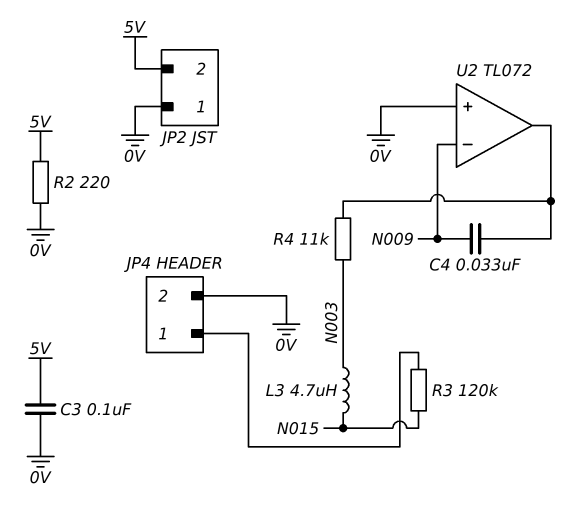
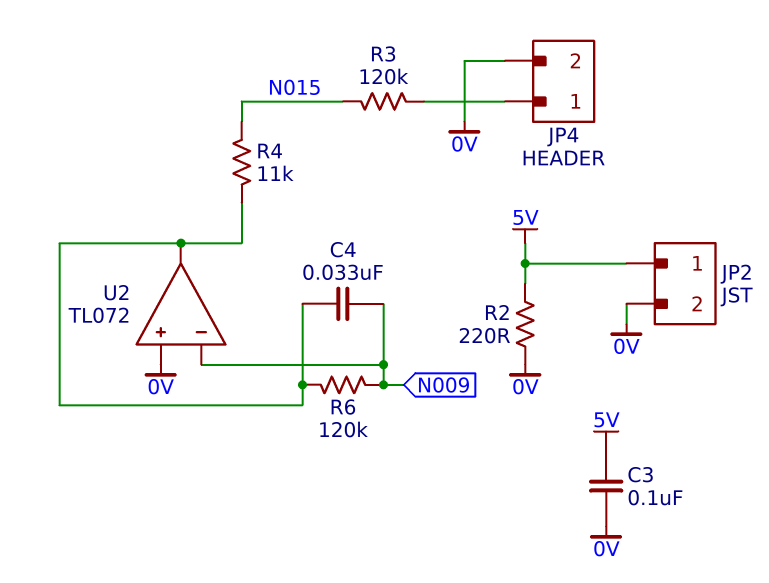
JP2 pin 1: 0V -> 5V
JP2 pin 2: 5V -> 0V
L3: 4.7uH (N003, N015) -> none
R4: 11k (N003, U2/out) -> 11k (N015, U2/out)
R6: none -> 120k (N009, U2/out)

